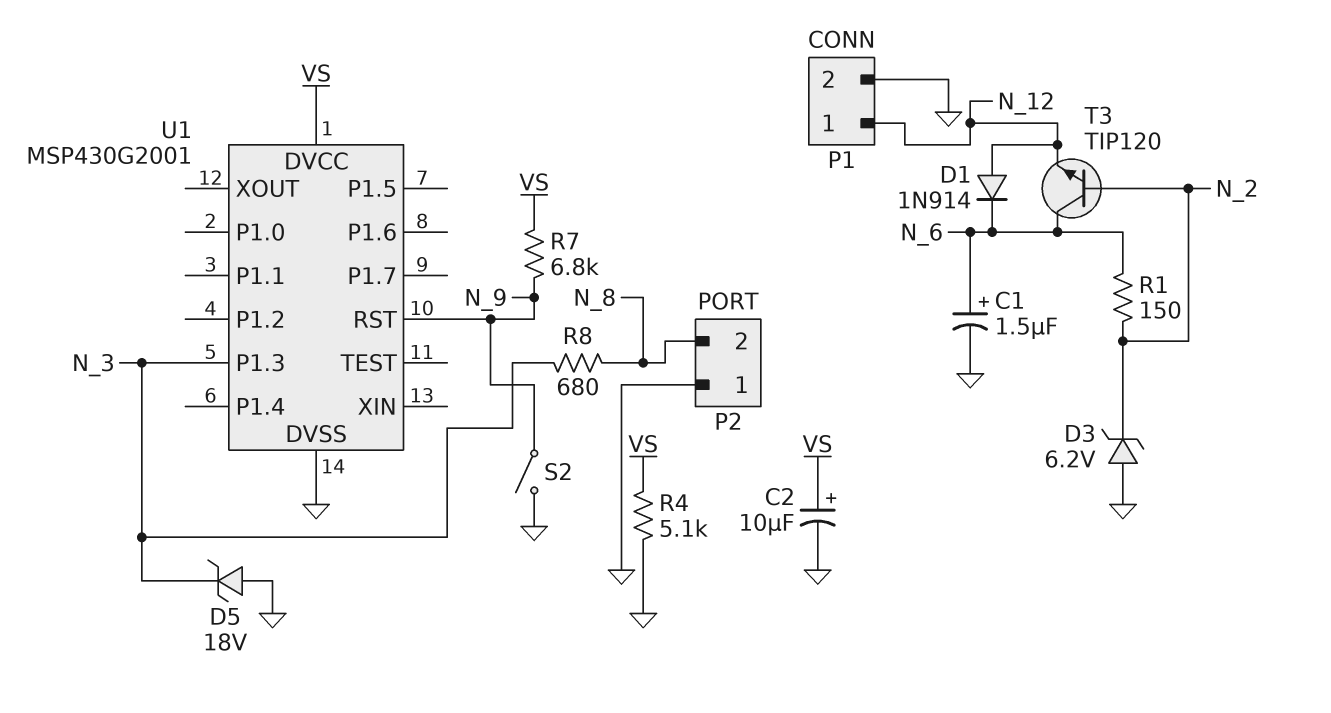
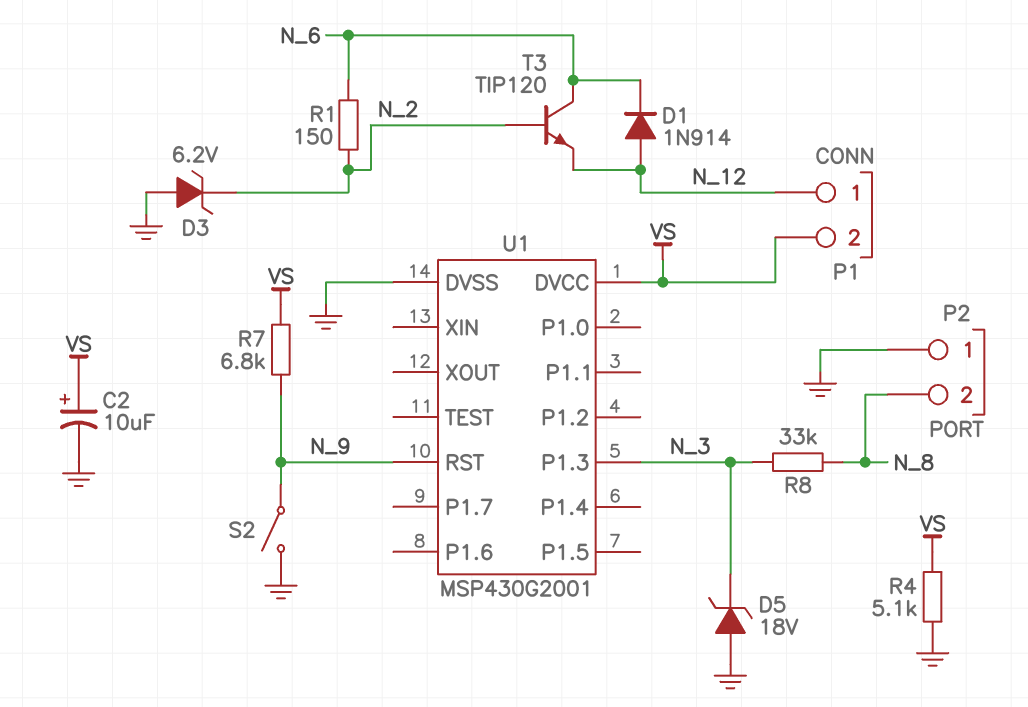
C1: 1.5uF (plus N_6, minus GND) -> none
P1 pin 2: GND -> VS
R8: 680 (N_3, N_8) -> 33k (N_3, N_8)

